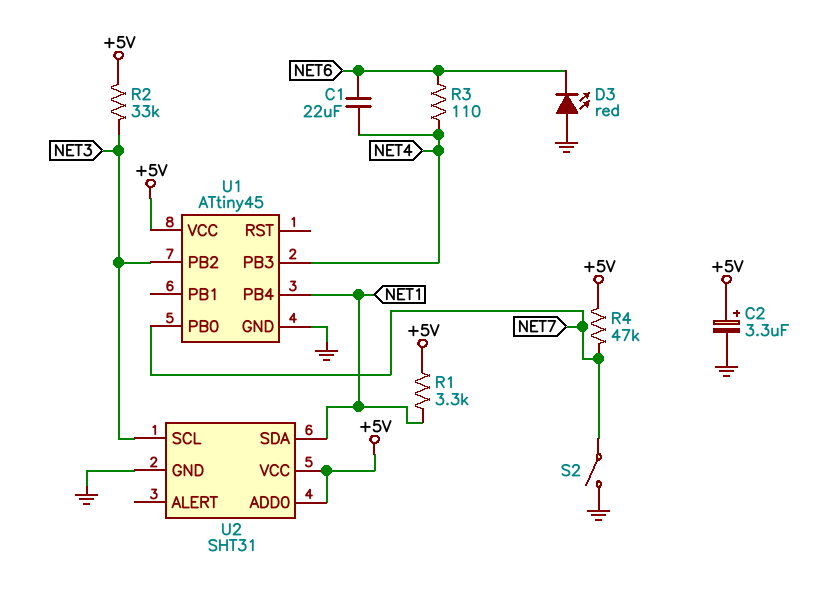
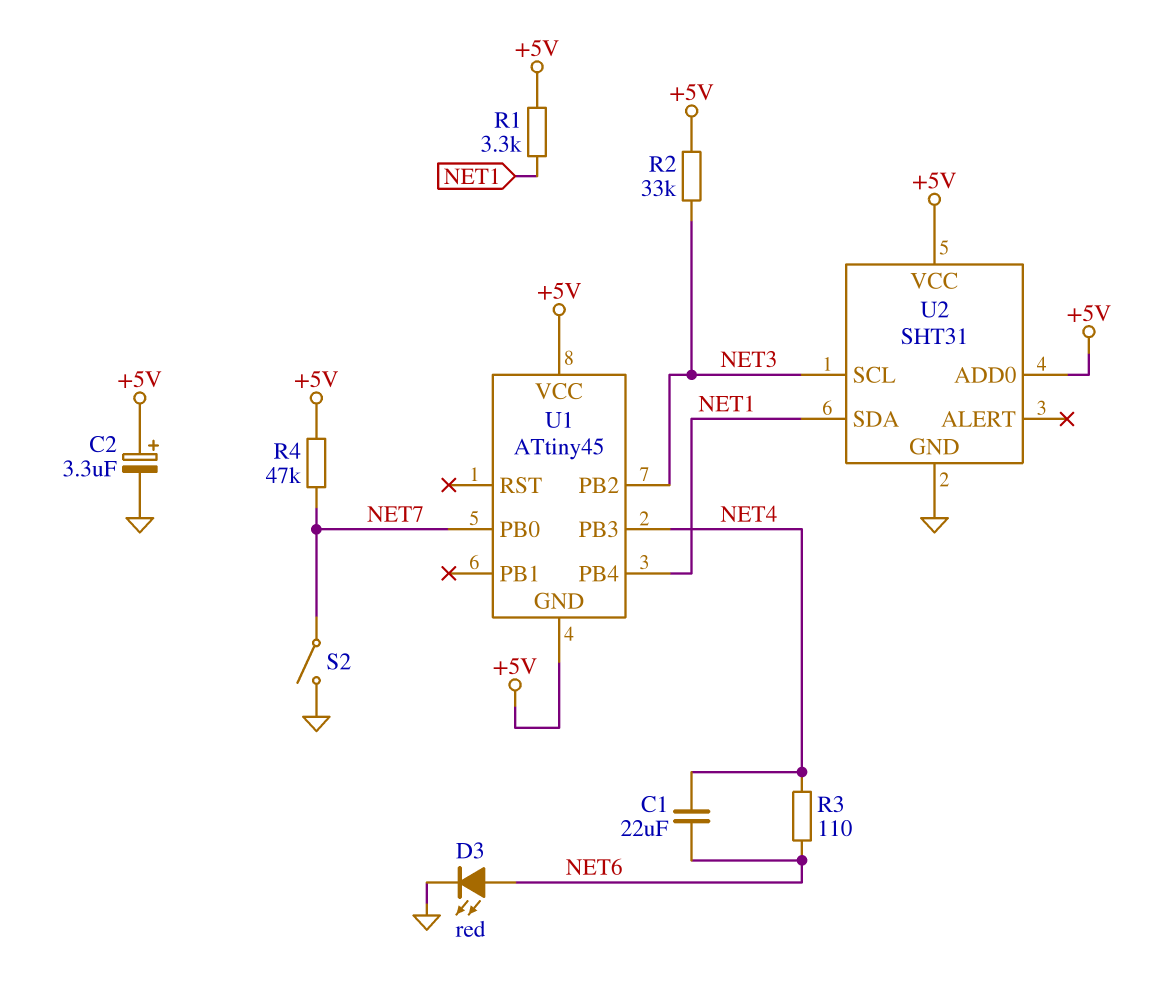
D3: LED red (A GND, K NET6) -> LED red (A NET6, K GND)
U1 pin GND: GND -> +5V

